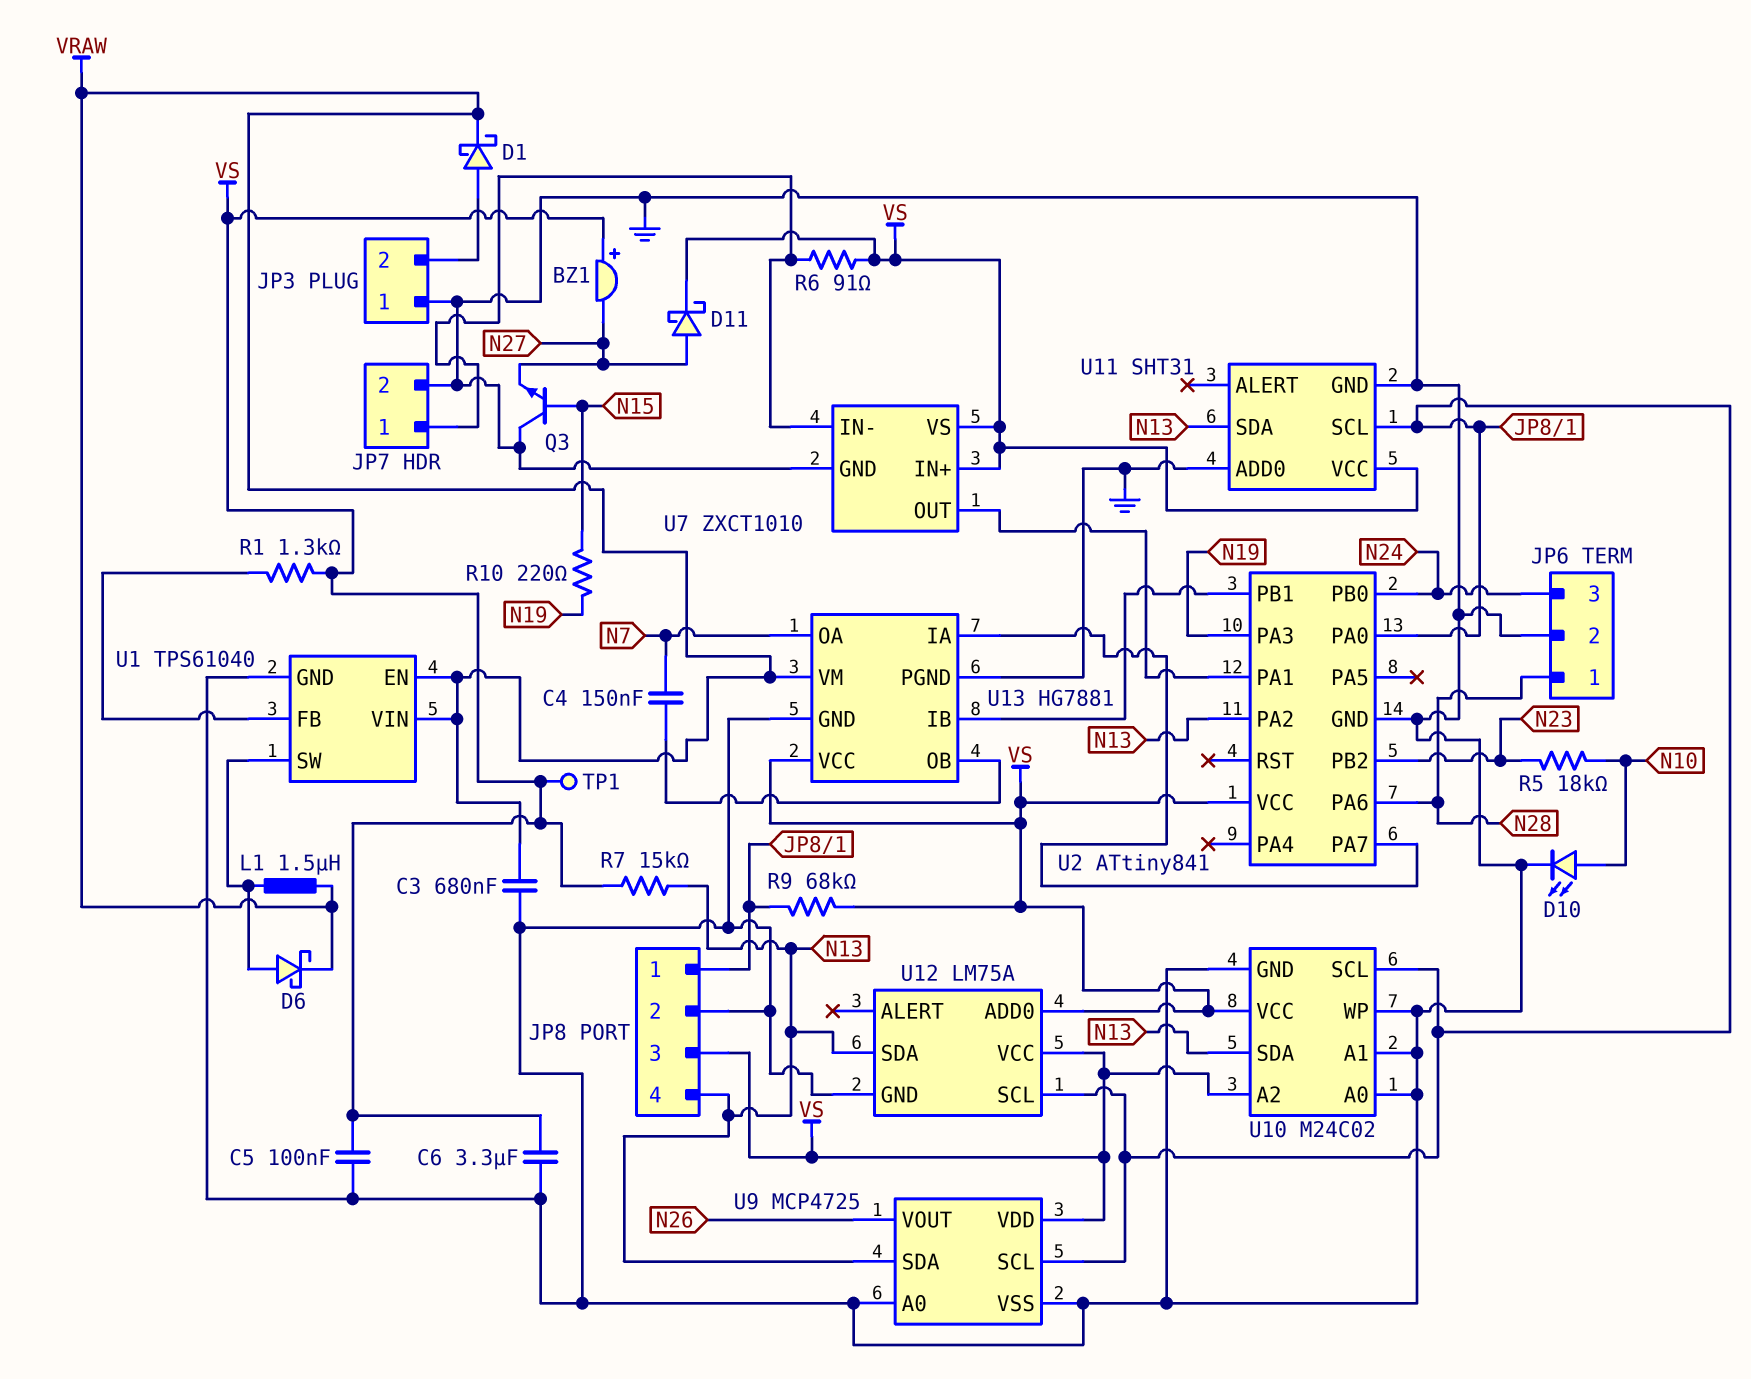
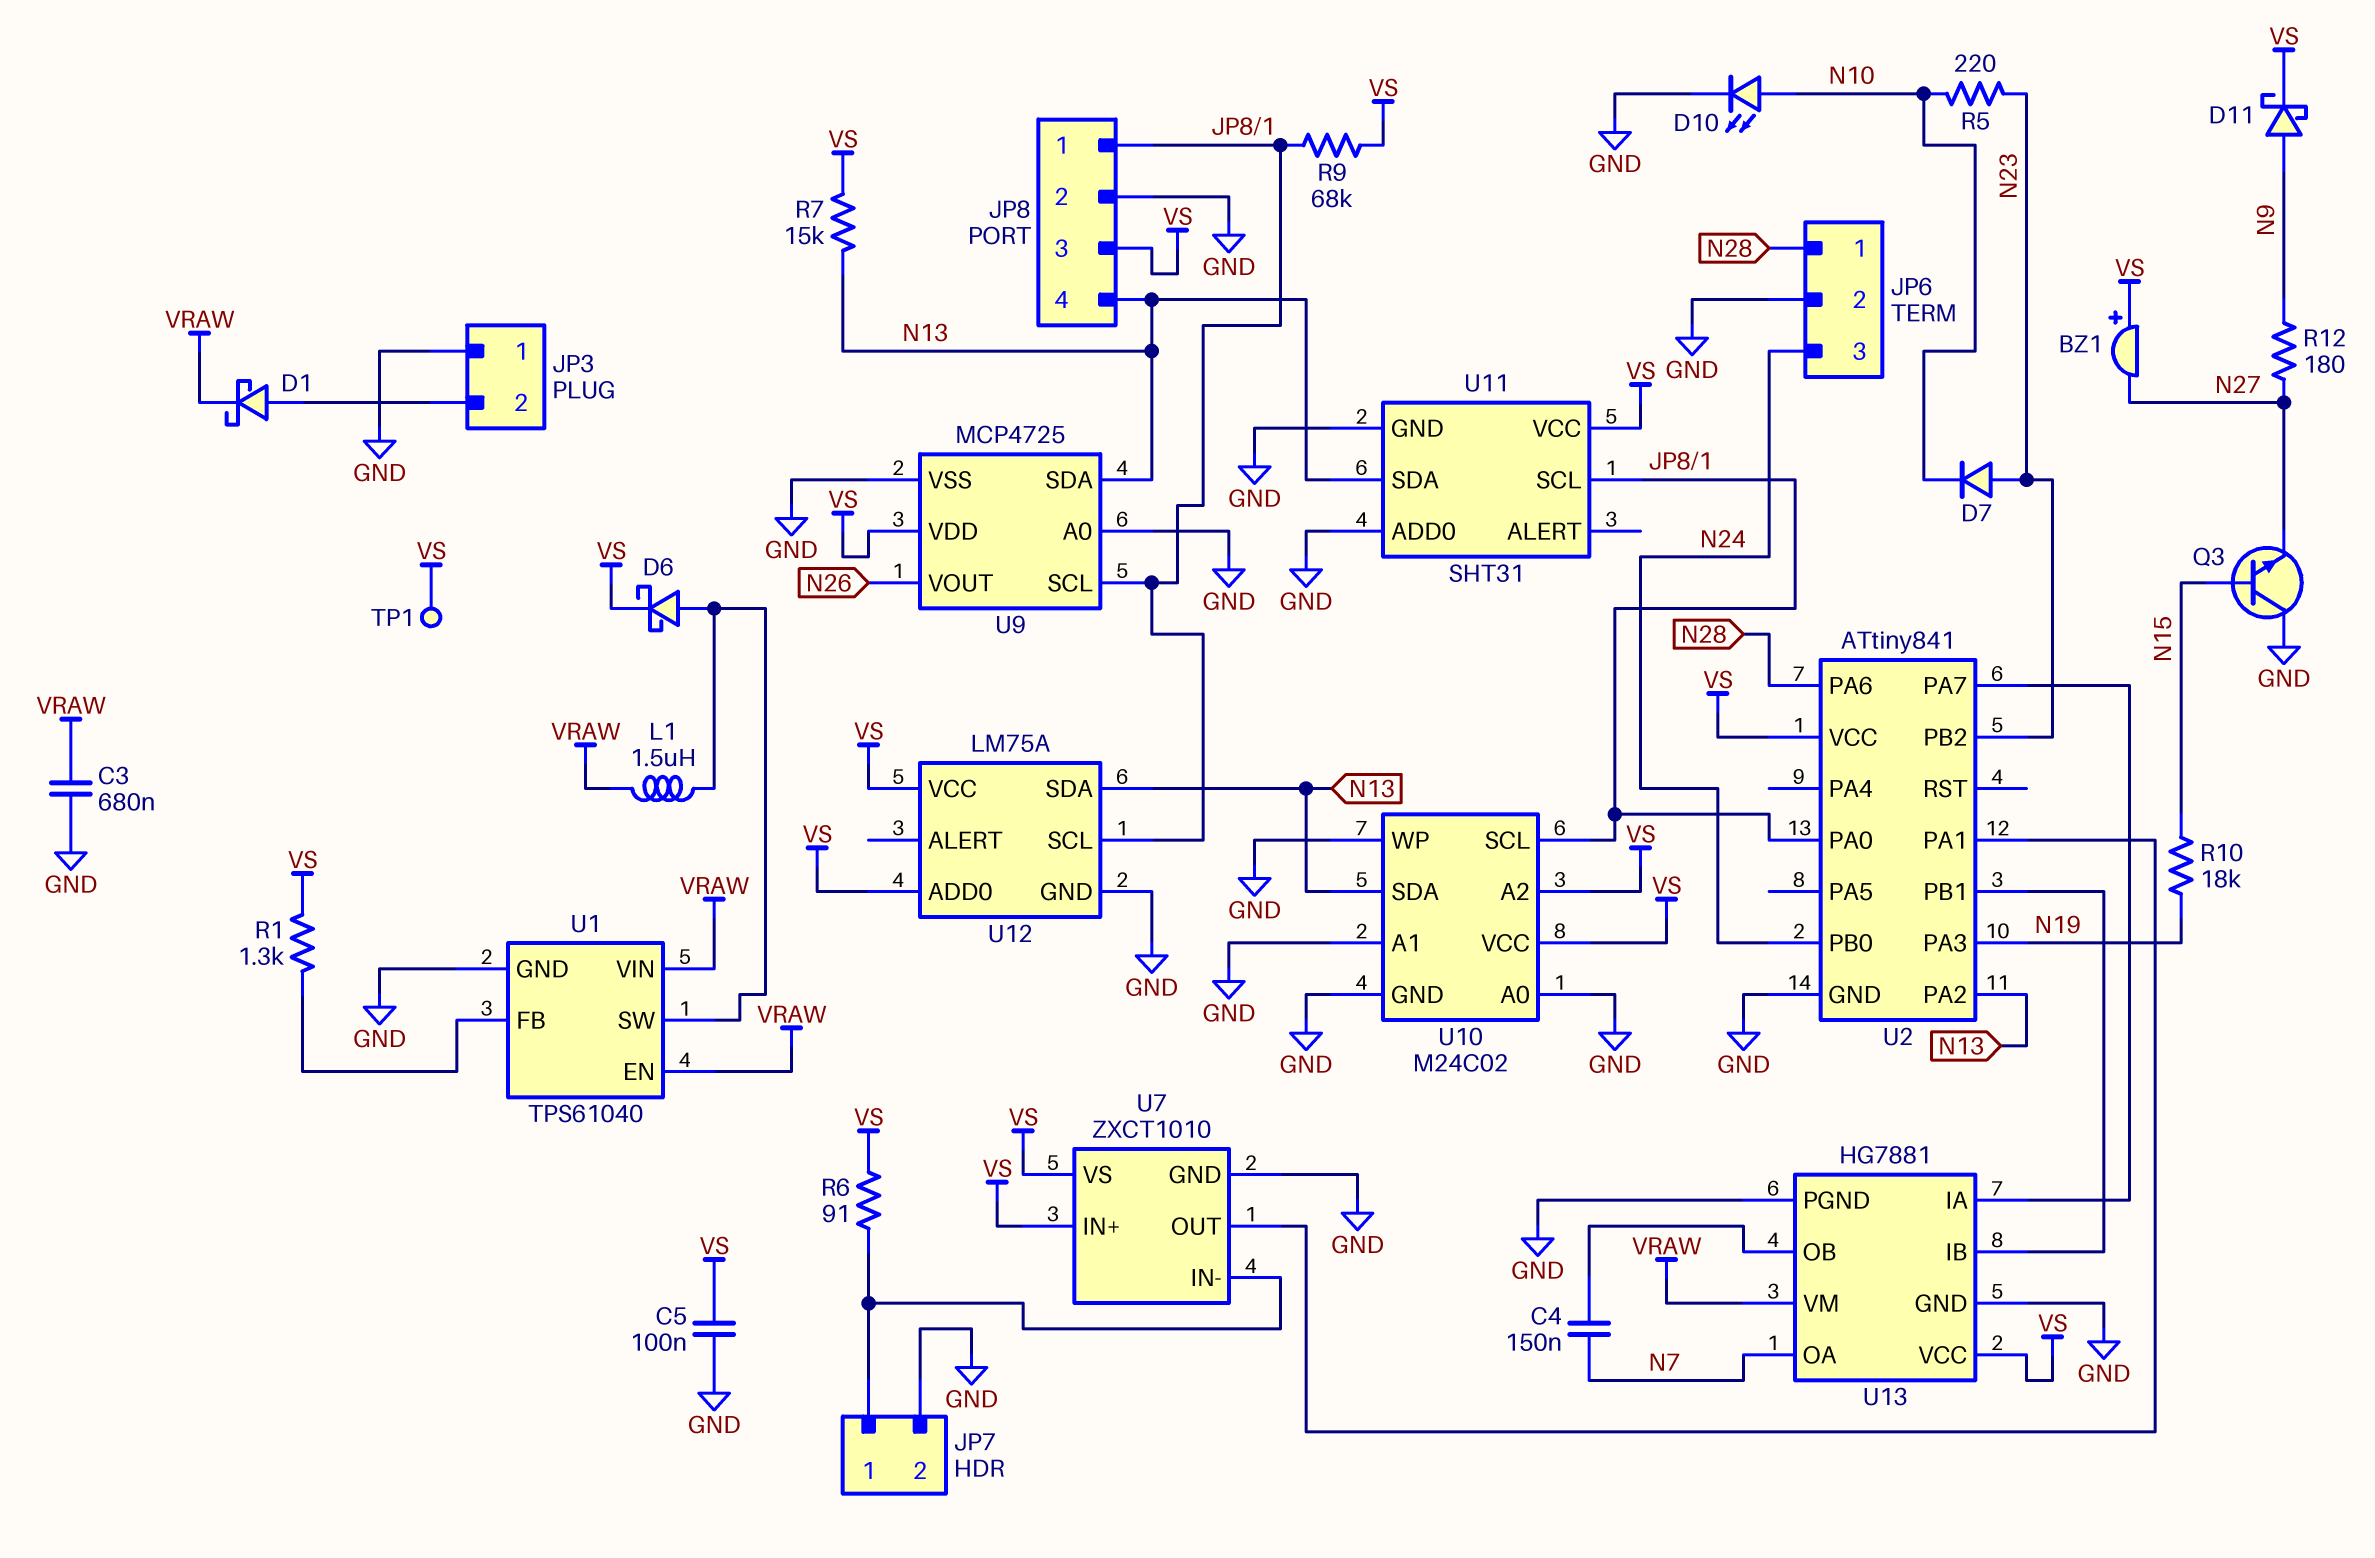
C6: 3.3uF (GND, VS) -> none
D6: schottky (A U1/SW, K VRAW) -> schottky (A U1/SW, K VS)
D7: none -> diode (A N23, K N10)
D11: schottky (A N27, K VS) -> schottky (A N9, K VS)
R5: 18k (N10, N23) -> 220 (N10, N23)
R10: 220 (N15, N19) -> 18k (N15, N19)
R12: none -> 180 (N9, N27)

